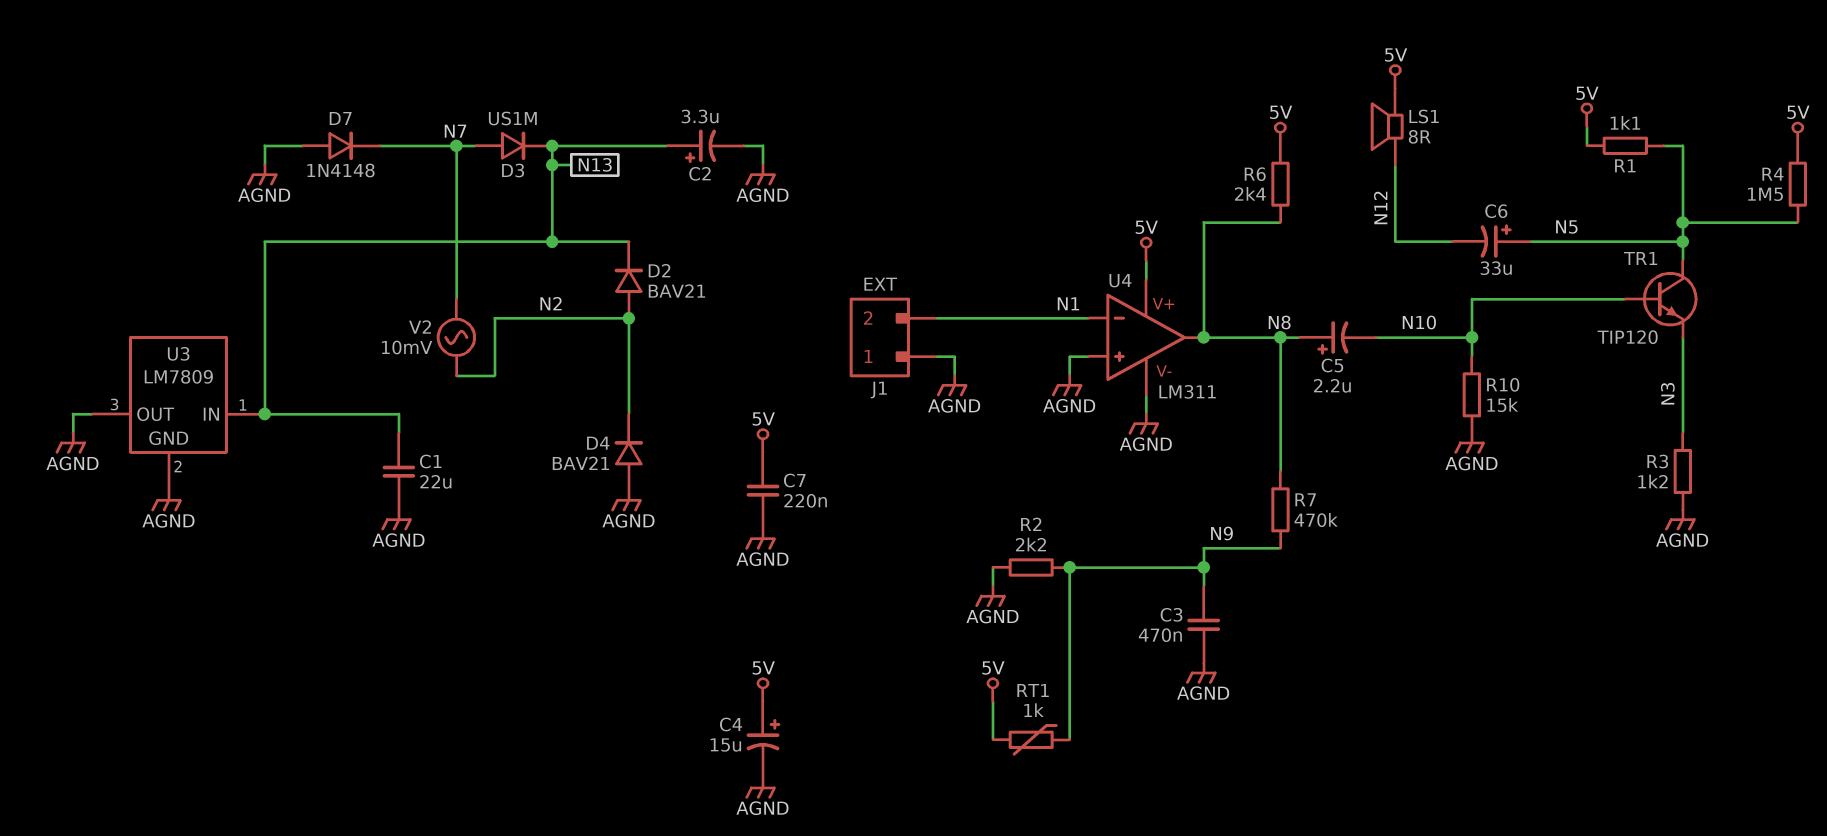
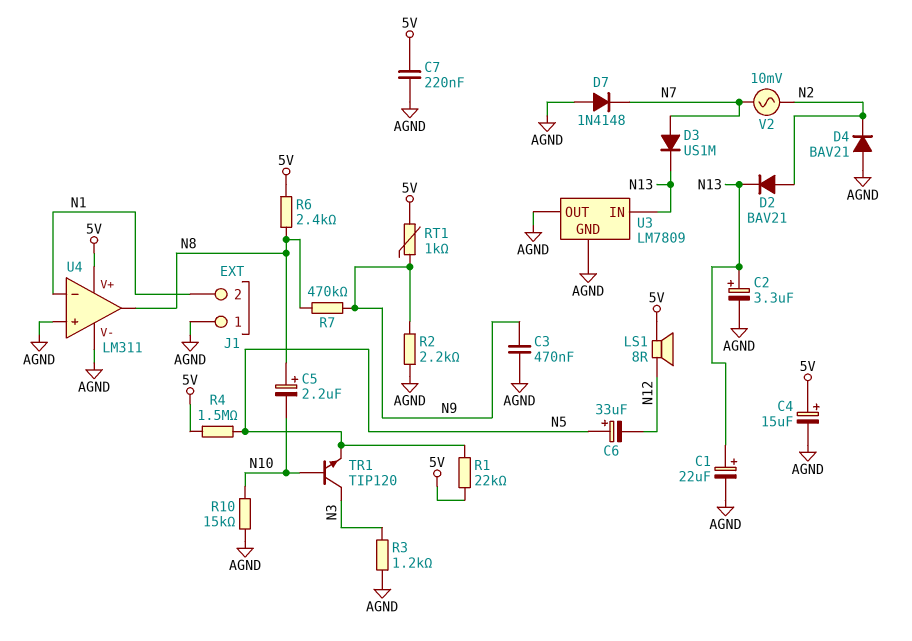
C1: 22uF (AGND, N13) -> 22uF (plus N13, minus AGND)
R1: 1.1k (5V, N5) -> 22k (5V, N5)
TR1: NPN TIP120 (B N10, C N5, E N3) -> NPN TIP120 (B N10, C N3, E N5)

